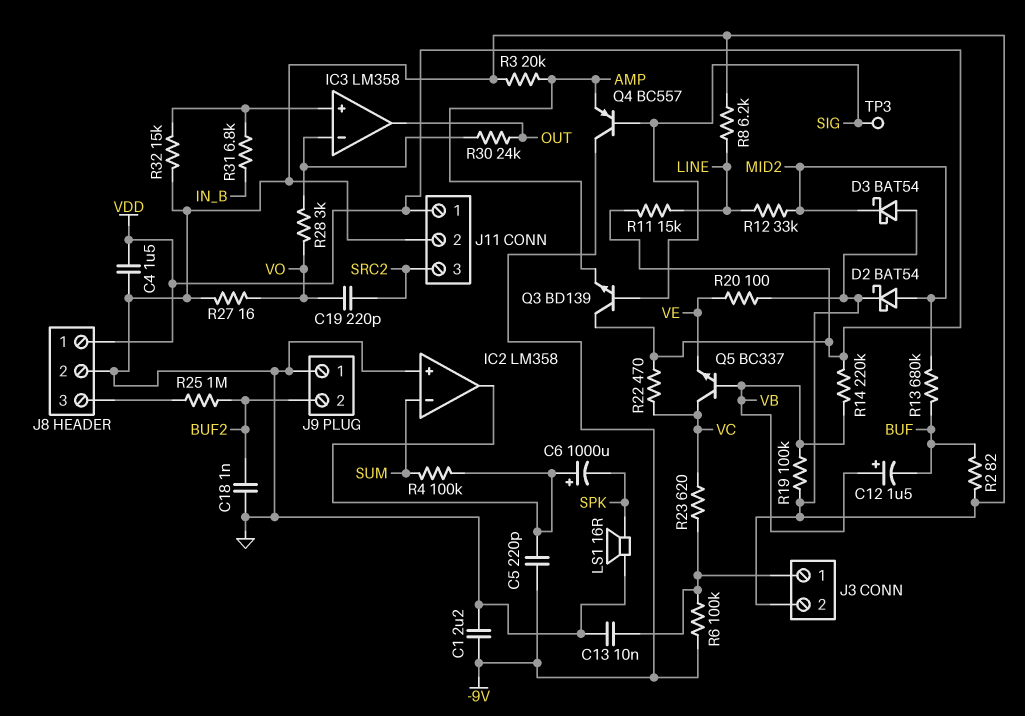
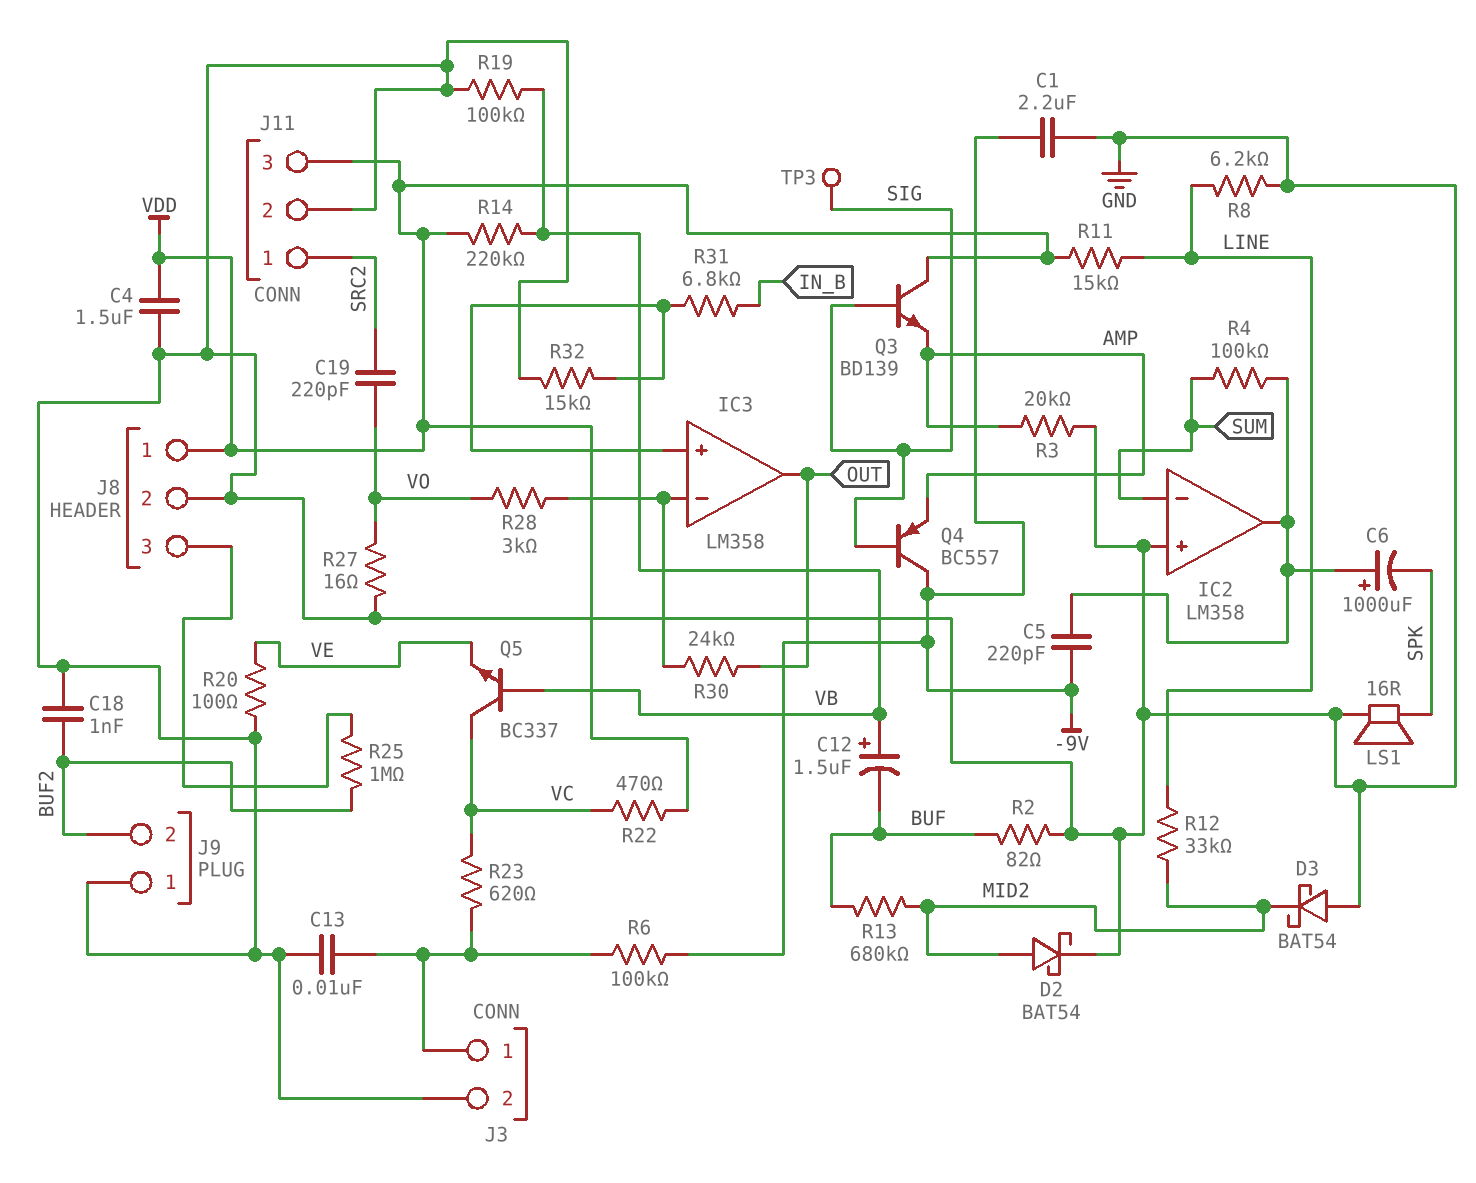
J11 pin 1: VDD -> SRC2
J11 pin 3: SRC2 -> VDD

